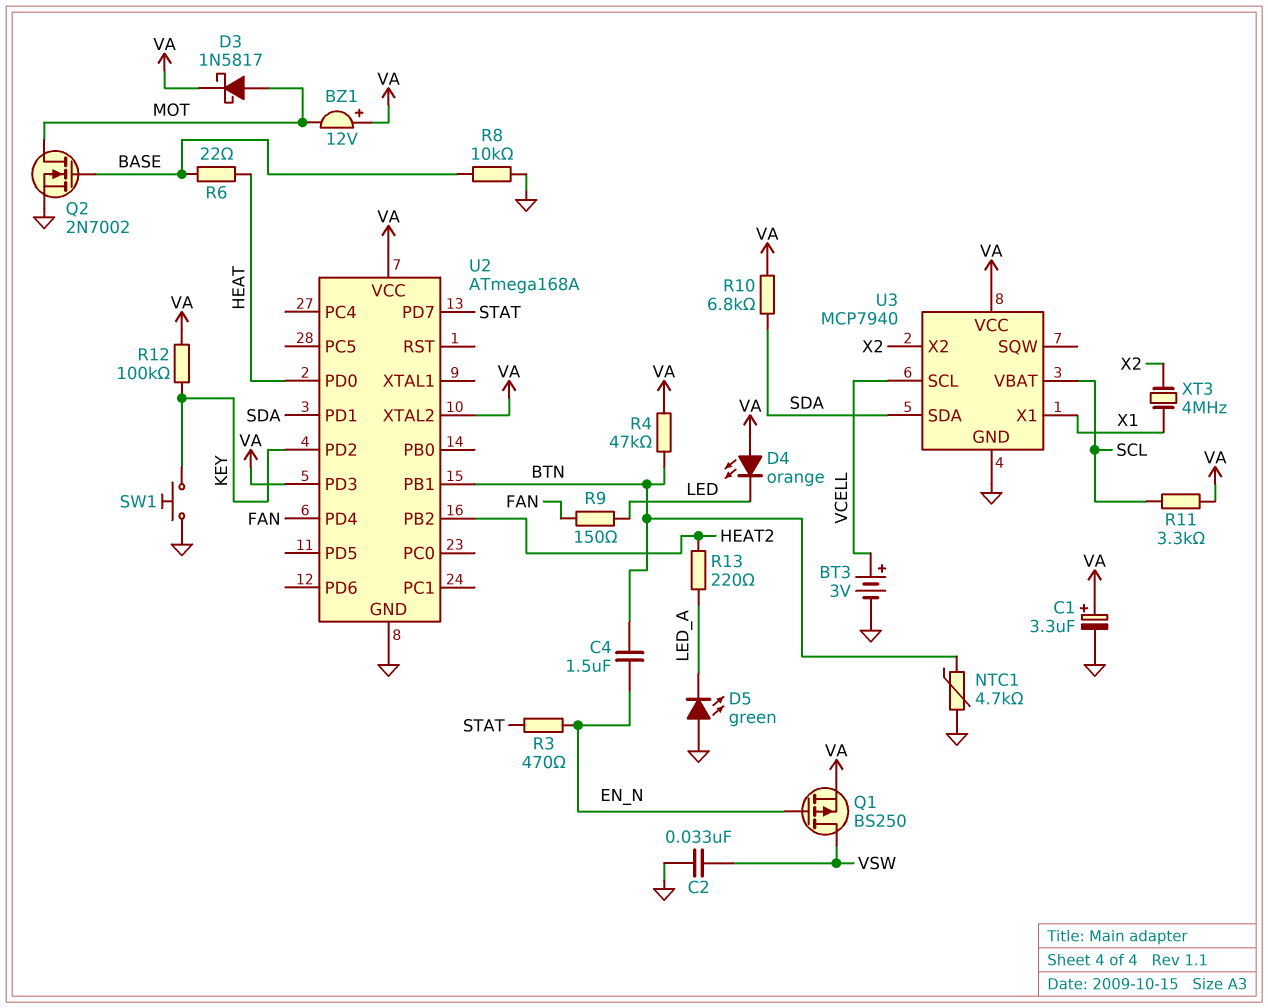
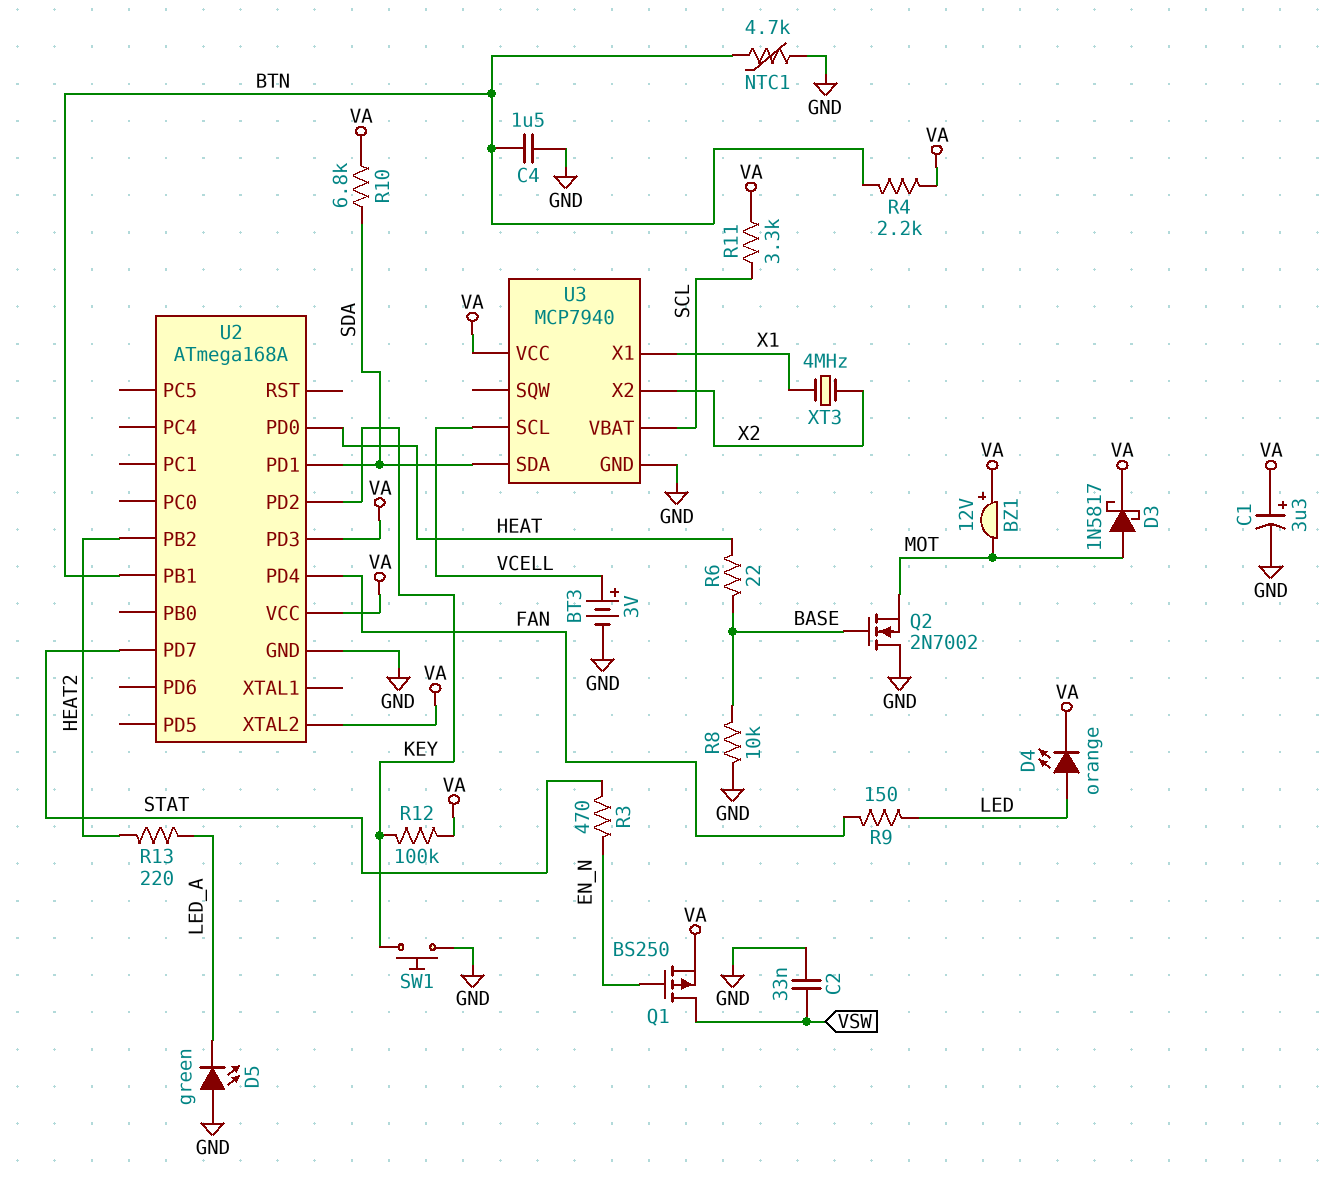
C4: 1.5uF (BTN, EN_N) -> 1.5uF (BTN, GND)
D4: LED orange (A VA, K LED) -> LED orange (A LED, K VA)
Q2: NMOS 2N7002 (G BASE, D MOT, S GND) -> NMOS 2N7002 (G BASE, D GND, S MOT)
R4: 47k (BTN, VA) -> 2.2k (BTN, VA)

